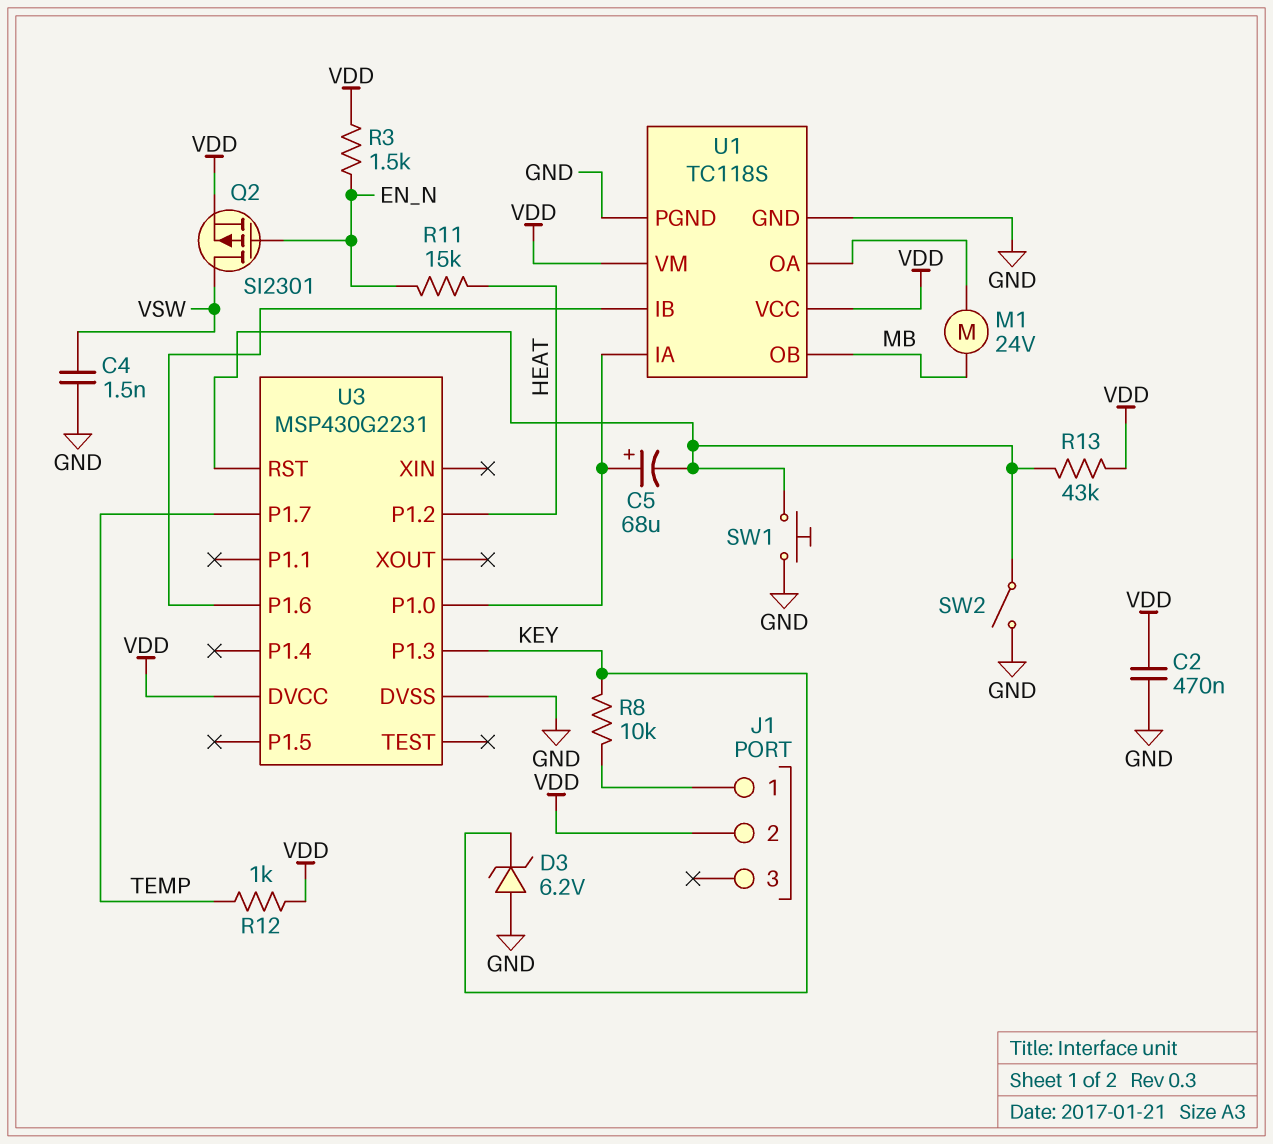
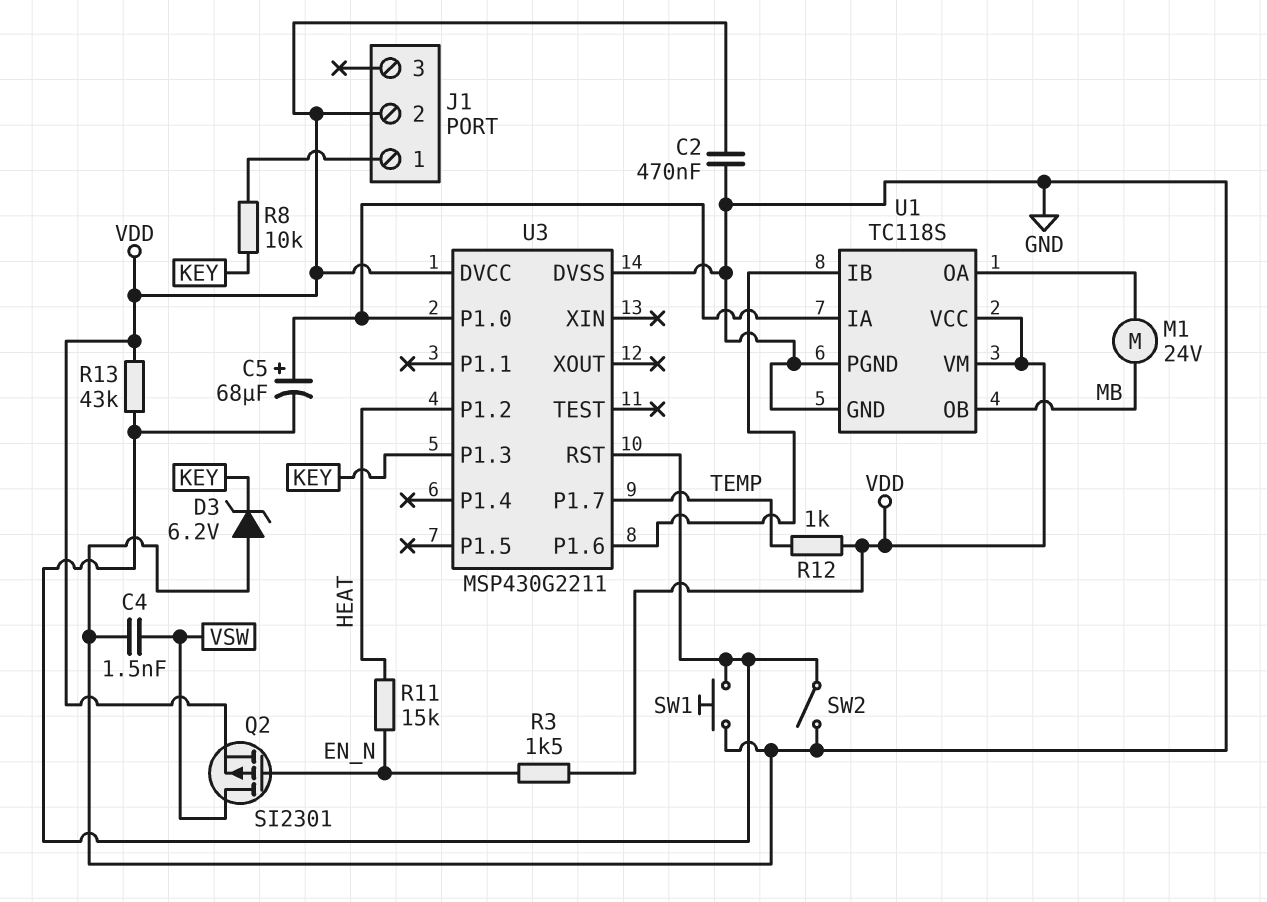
U3: MSP430G2231 -> MSP430G2211

